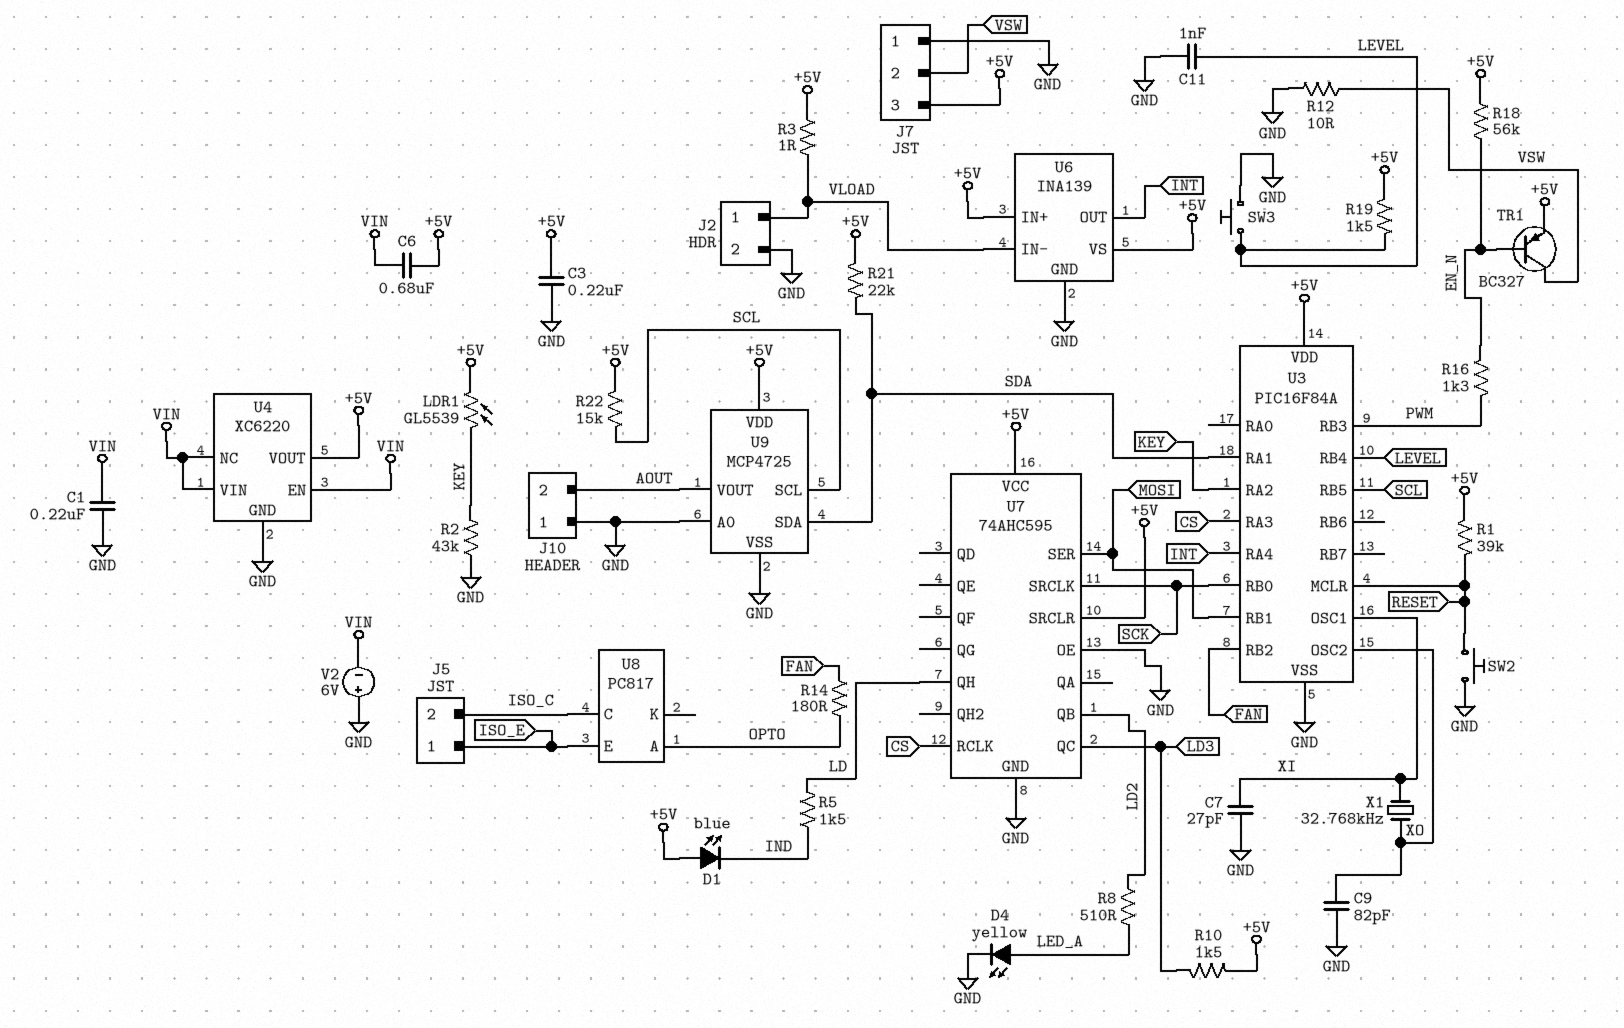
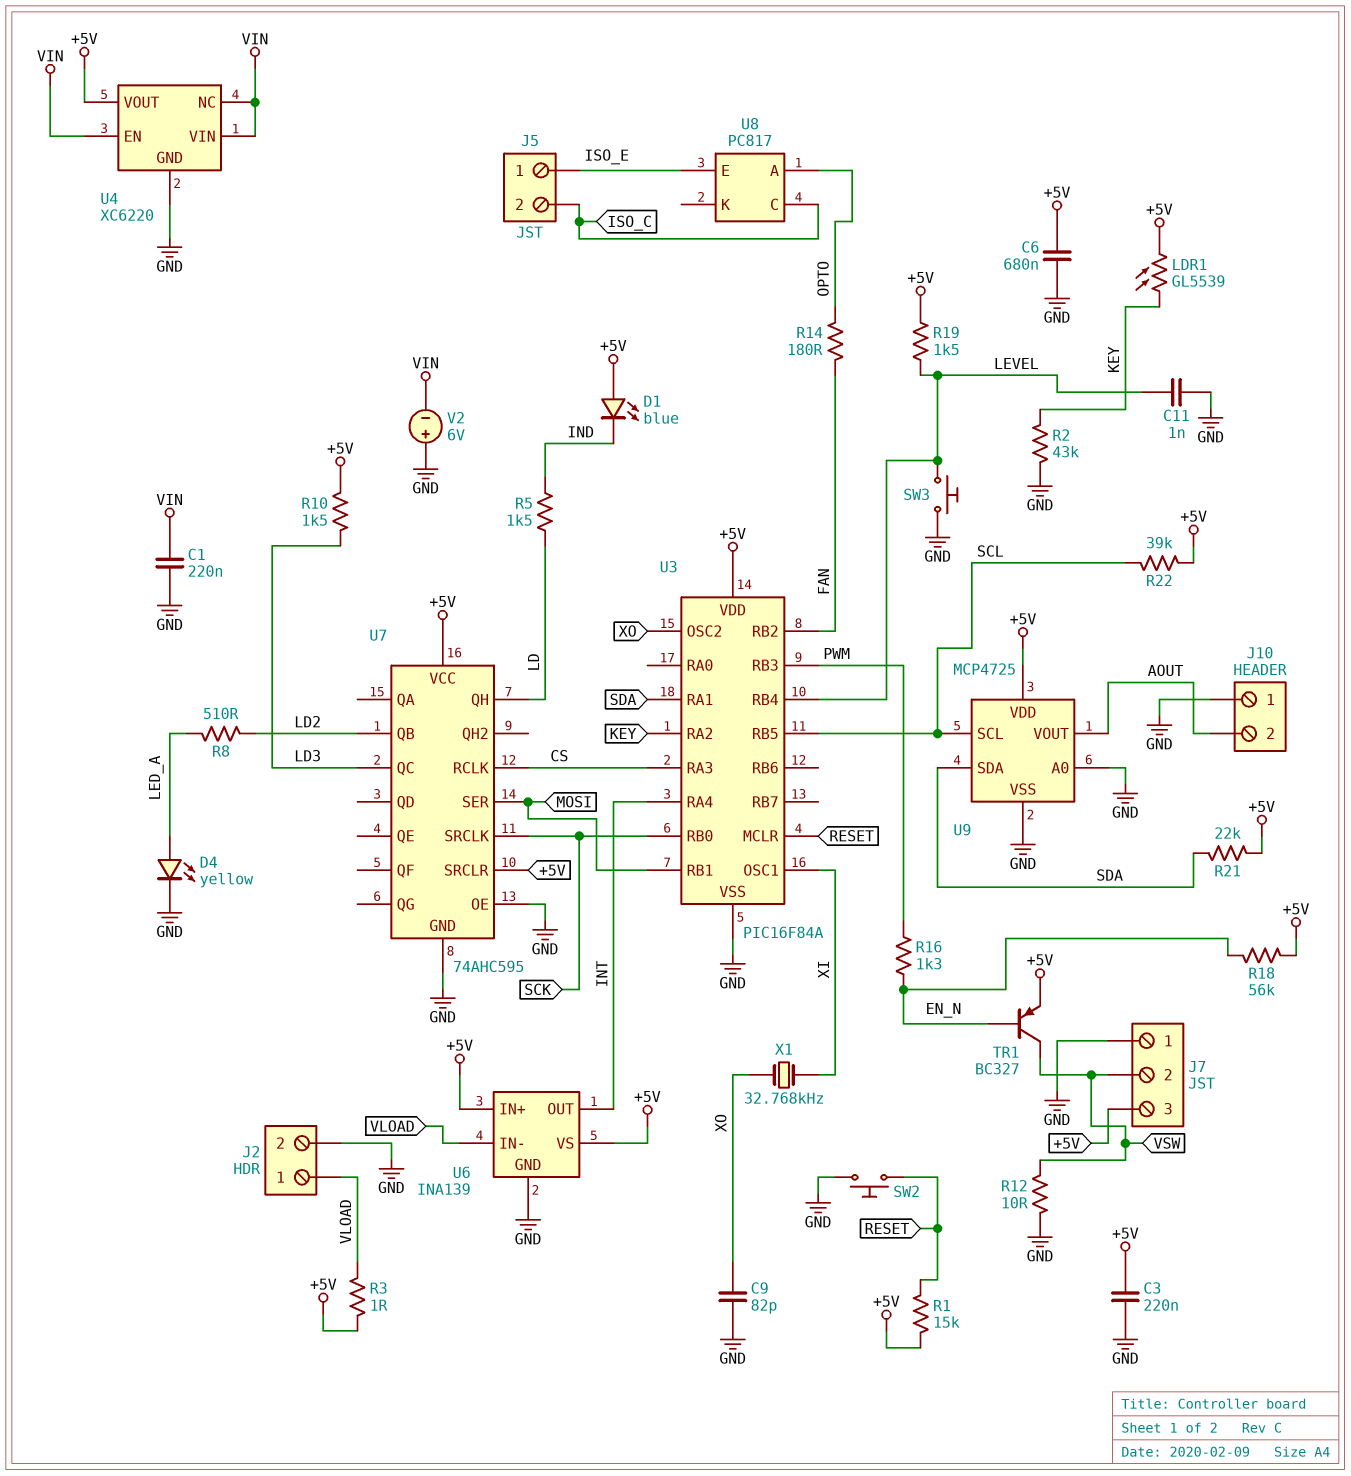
C6: 680nF (+5V, VIN) -> 680nF (+5V, GND)
C7: 27pF (GND, XI) -> none
R1: 39k (+5V, RESET) -> 15k (+5V, RESET)
R22: 15k (+5V, SCL) -> 39k (+5V, SCL)

